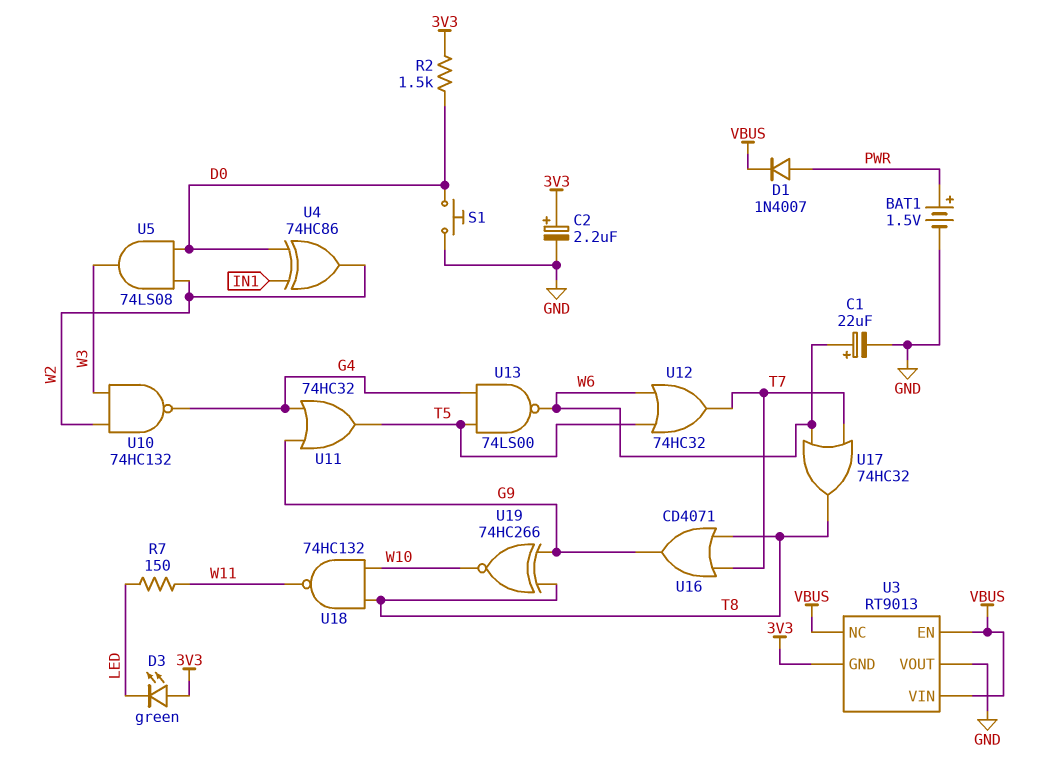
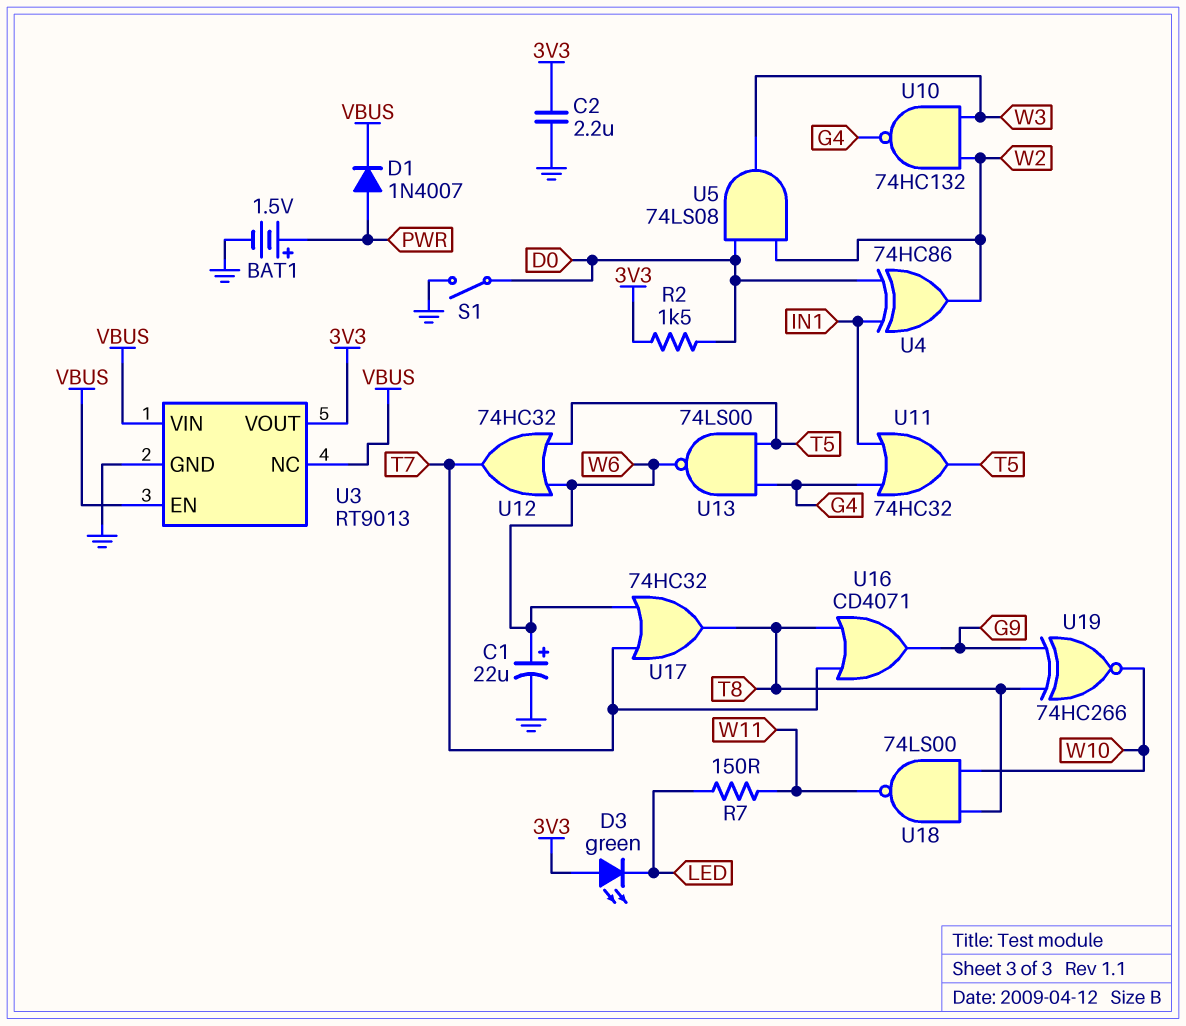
C2: 2.2uF (plus 3V3, minus GND) -> 2.2uF (3V3, GND)
S1: button (D0, GND) -> switch (D0, GND)
U3 pin GND: 3V3 -> GND
U3 pin VOUT: GND -> 3V3
U11: OR 74HC32 (in G4, in G9, out T5) -> OR 74HC32 (in G4, in IN1, out T5)
U18: NAND 74HC132 (in T8, in W10, out W11) -> NAND 74LS00 (in T8, in W10, out W11)

